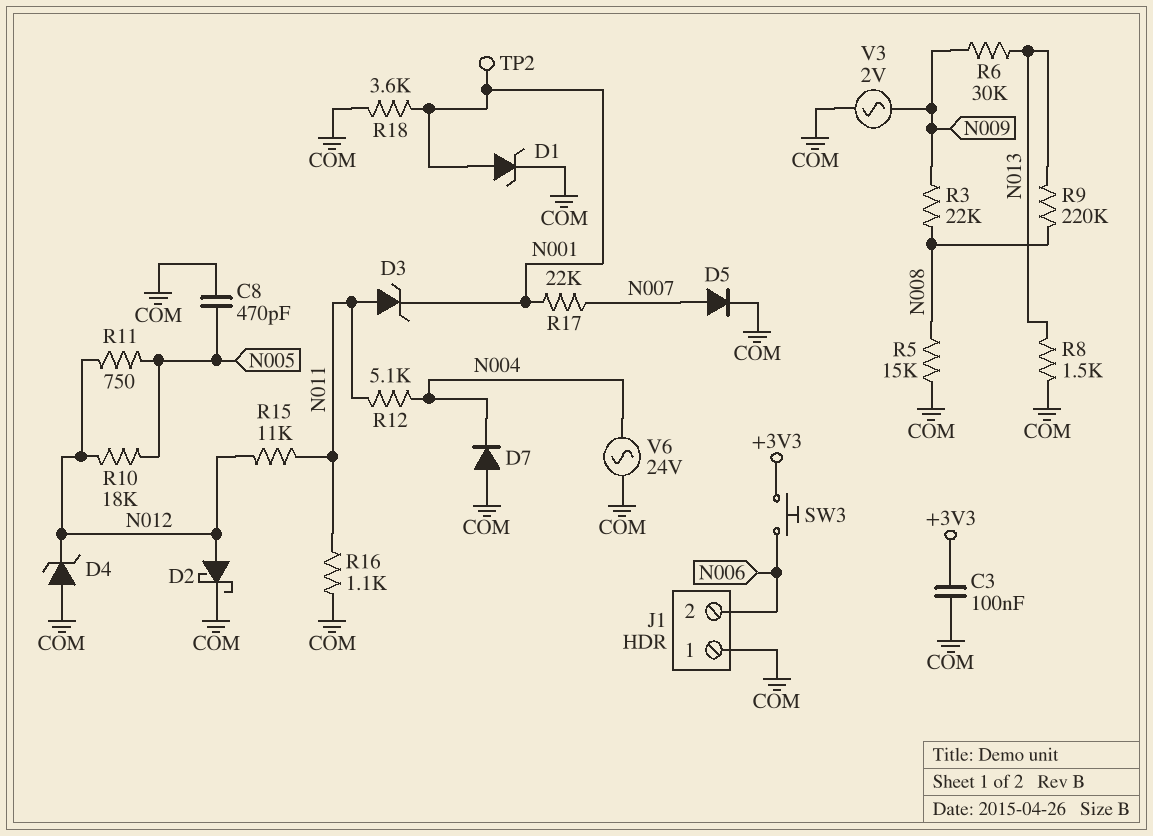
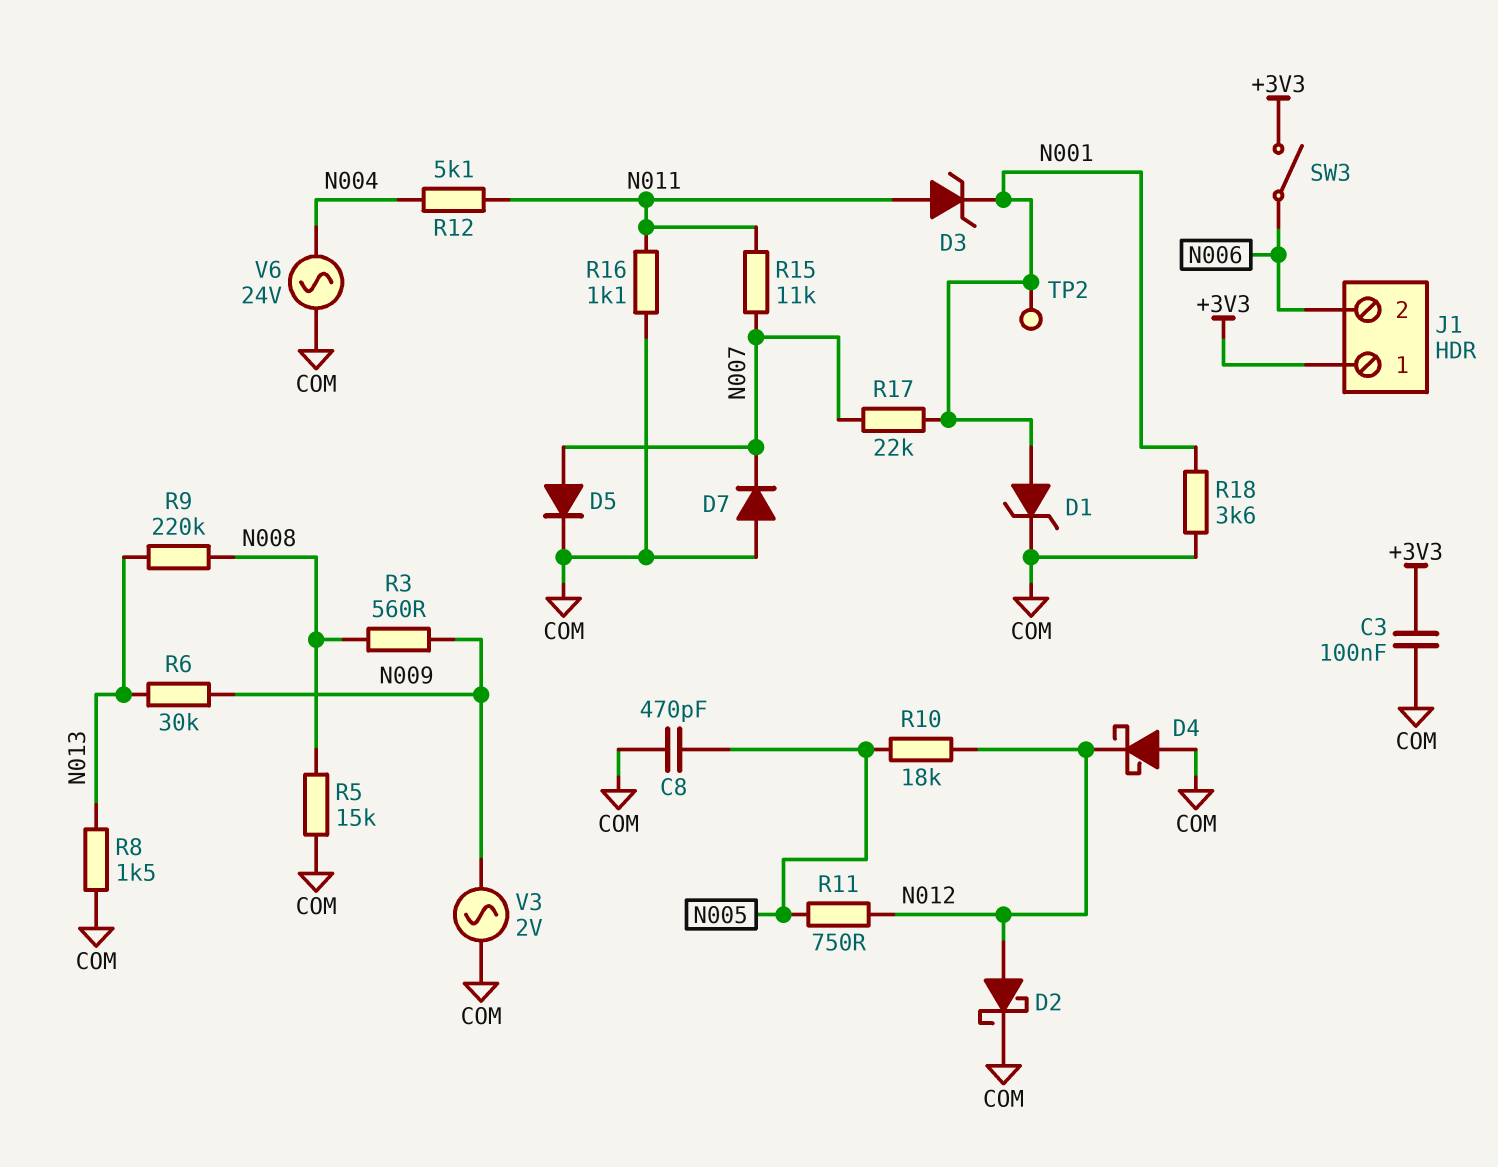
D4: zener (A COM, K N012) -> schottky (A COM, K N012)
D7: diode (A COM, K N004) -> diode (A COM, K N007)
J1 pin 1: COM -> +3V3
R3: 22k (N008, N009) -> 560 (N008, N009)
R15: 11k (N011, N012) -> 11k (N007, N011)
SW3: button (+3V3, N006) -> switch (+3V3, N006)

